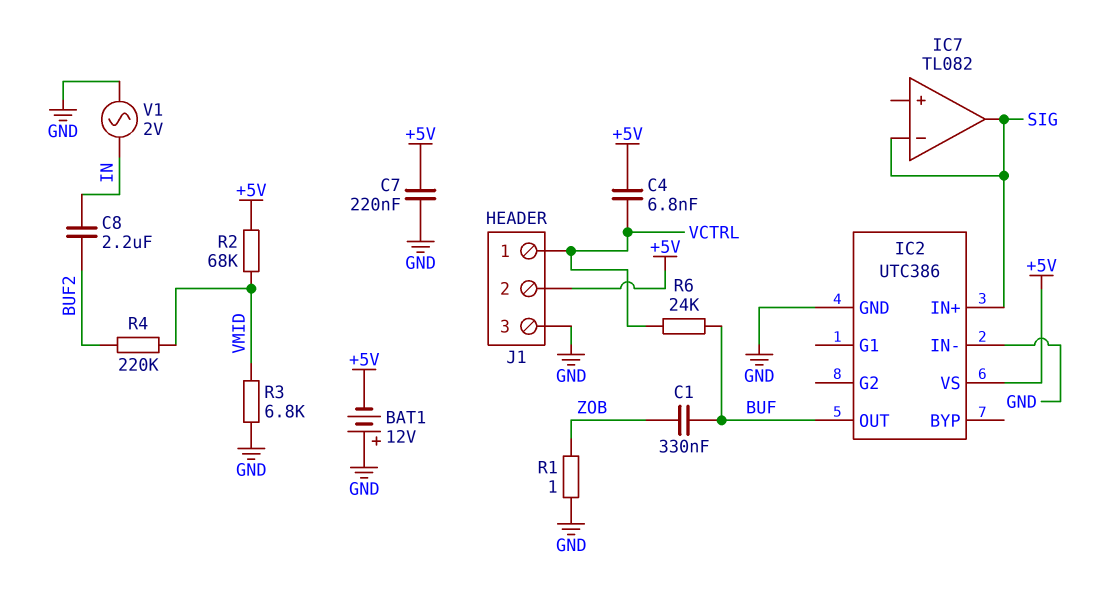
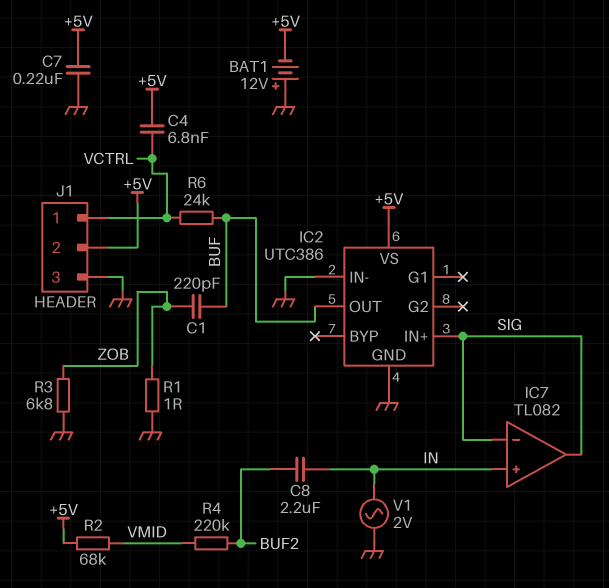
C1: 330nF (BUF, ZOB) -> 220pF (BUF, ZOB)
IC7 pin in+: none -> IN
R3: 6.8k (GND, VMID) -> 6.8k (GND, ZOB)

